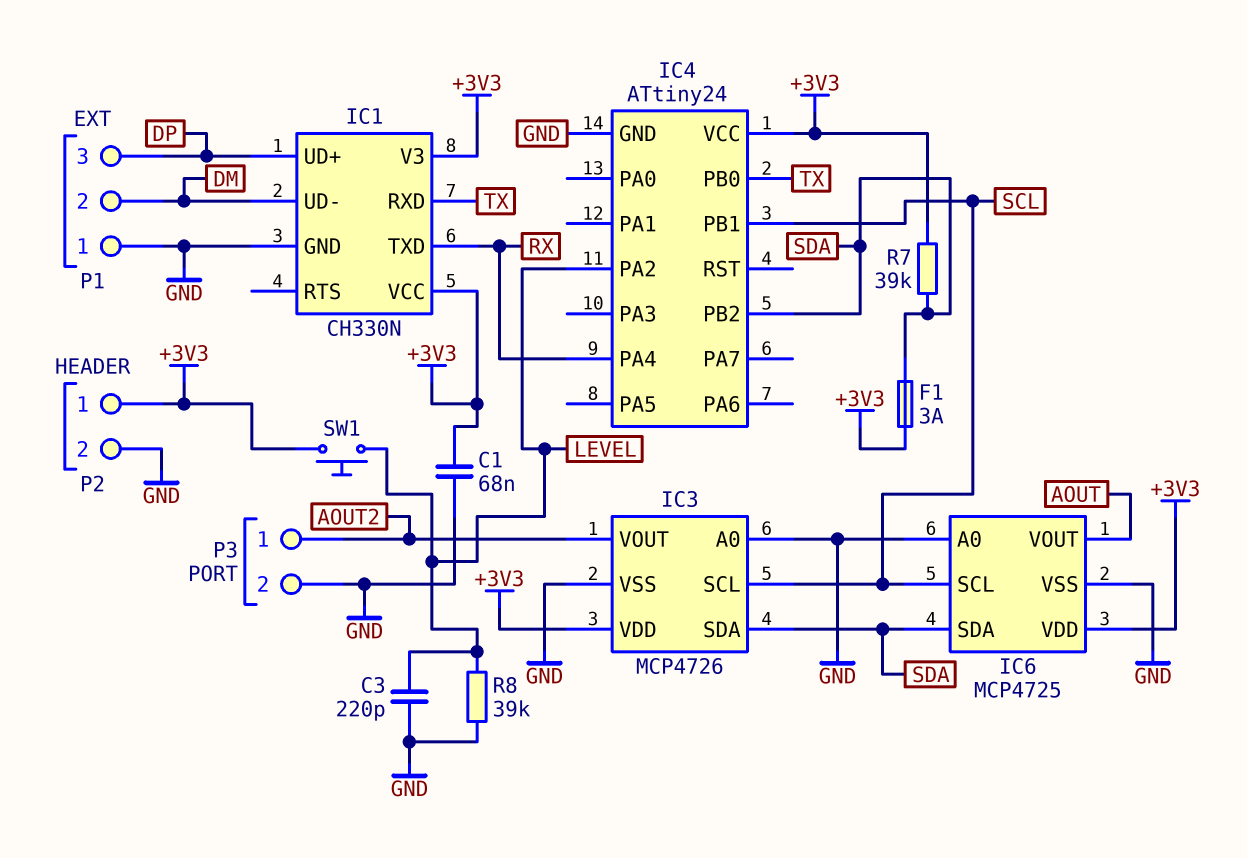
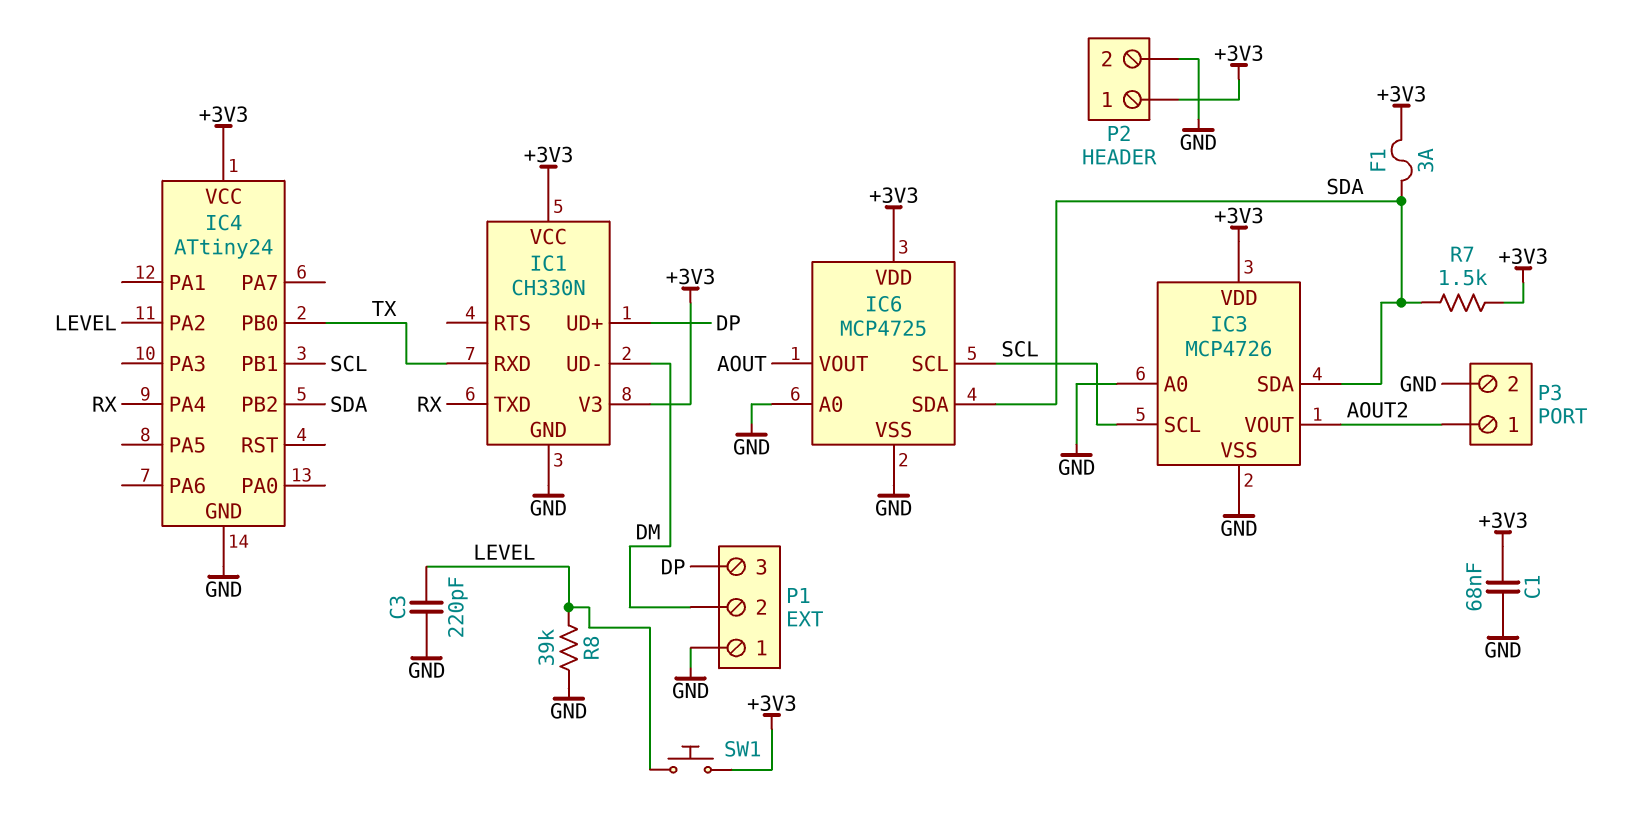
R7: 39k (+3V3, SDA) -> 1.5k (+3V3, SDA)

